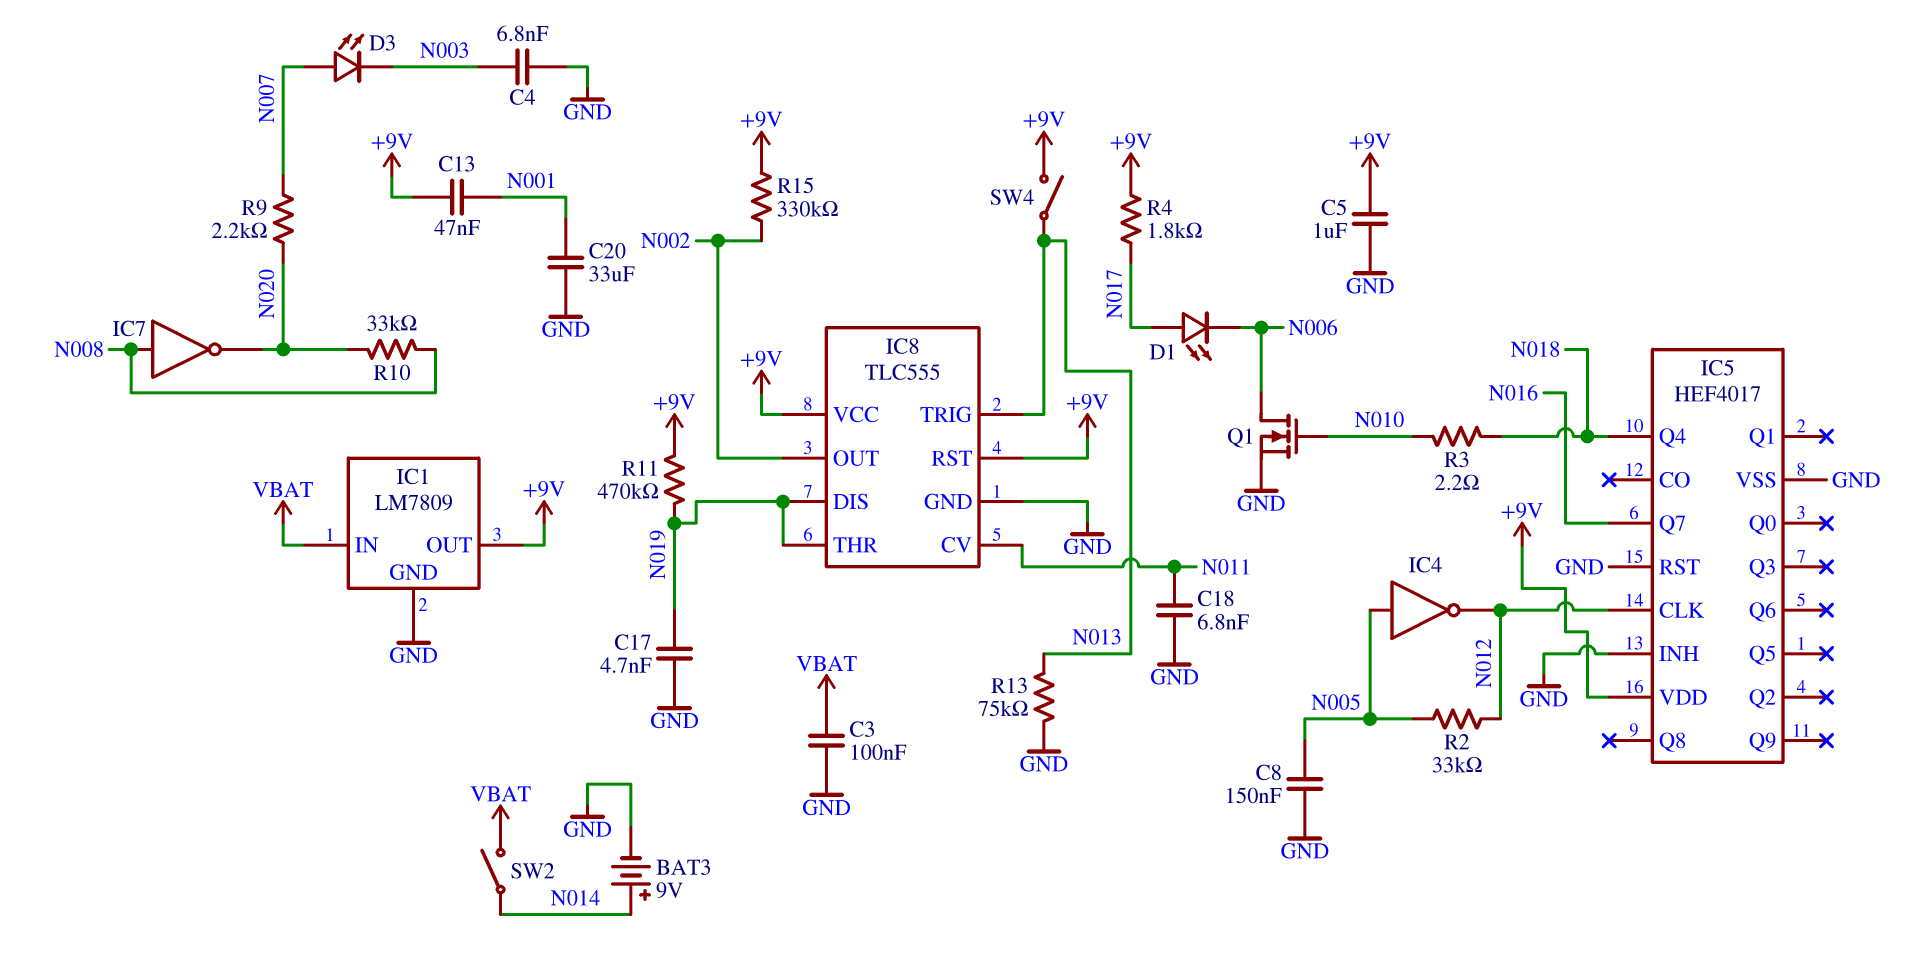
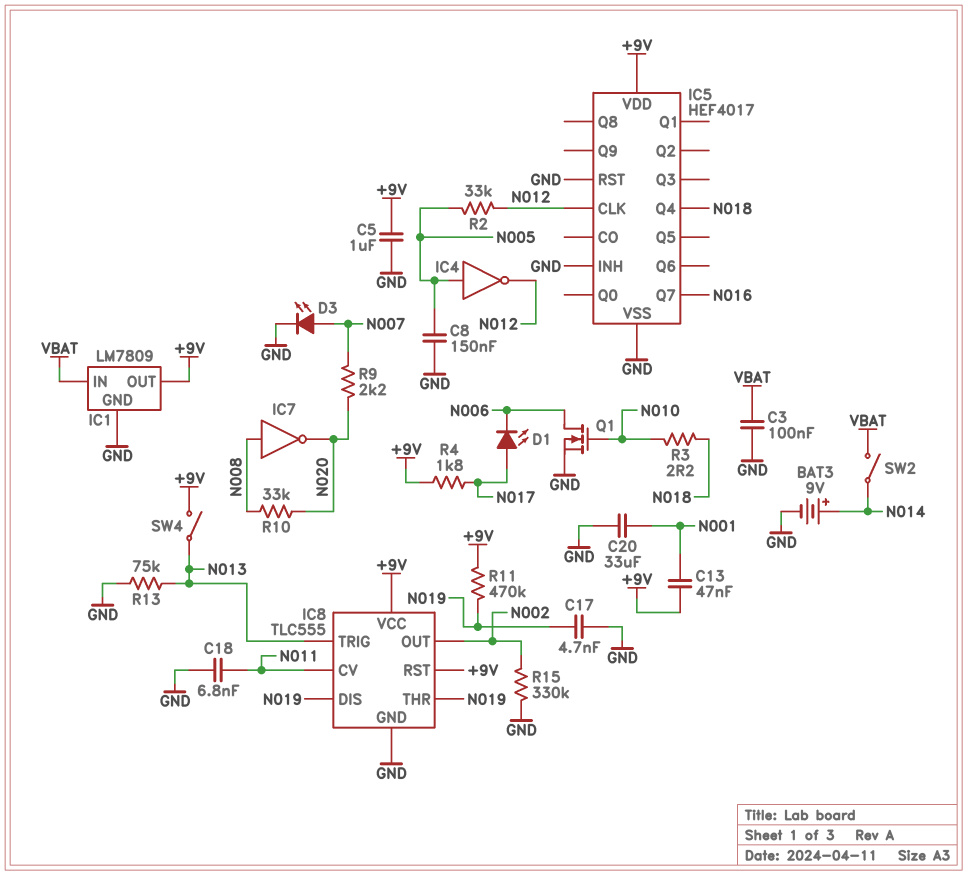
C4: 6.8nF (GND, N003) -> none
D3: LED (A N007, K N003) -> LED (A N007, K GND)
R15: 330k (+9V, N002) -> 330k (GND, N002)

